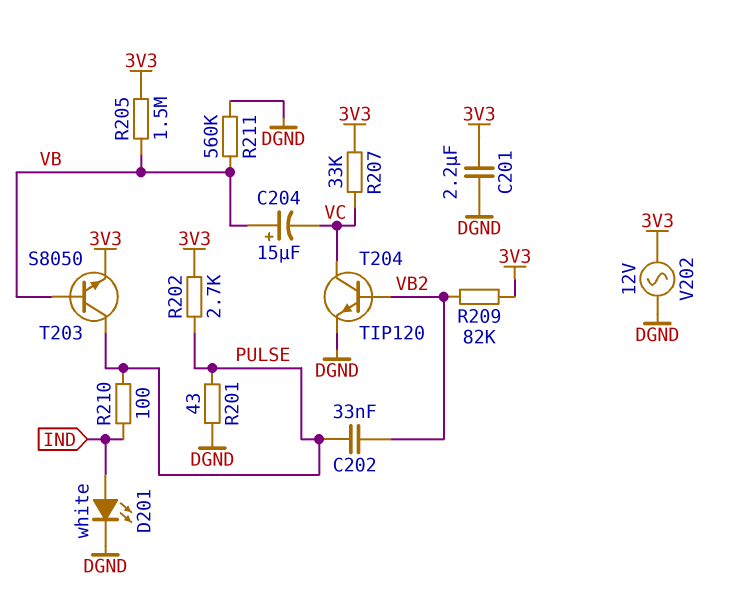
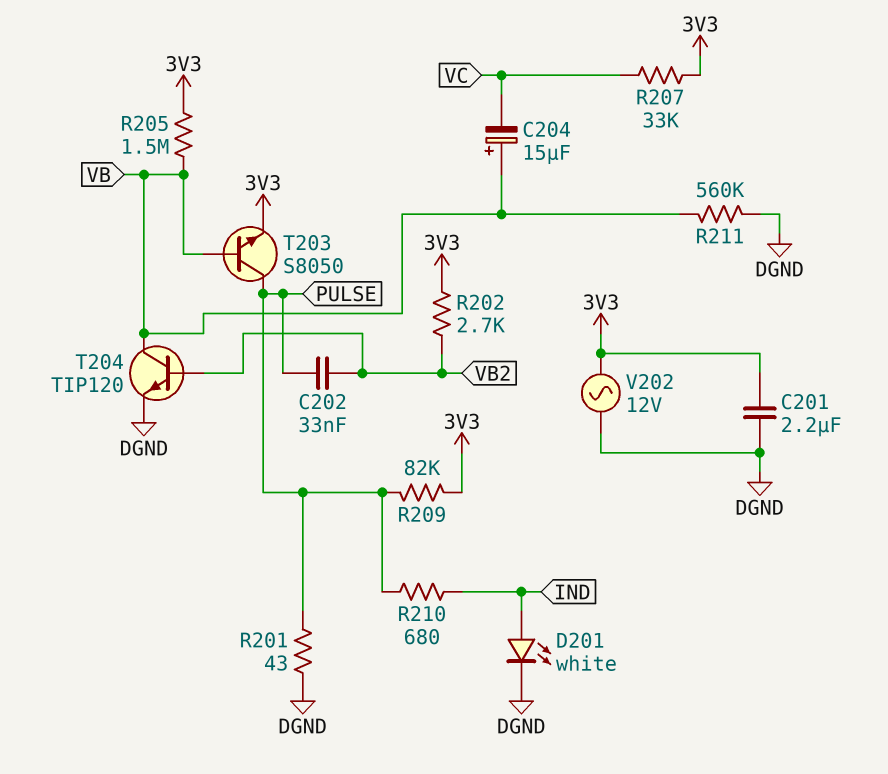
R202: 2.7k (3V3, PULSE) -> 2.7k (3V3, VB2)
R209: 82k (3V3, VB2) -> 82k (3V3, PULSE)
R210: 100 (IND, PULSE) -> 680 (IND, PULSE)
T204: NPN TIP120 (B VB2, C VC, E DGND) -> NPN TIP120 (B VB2, C VB, E DGND)

